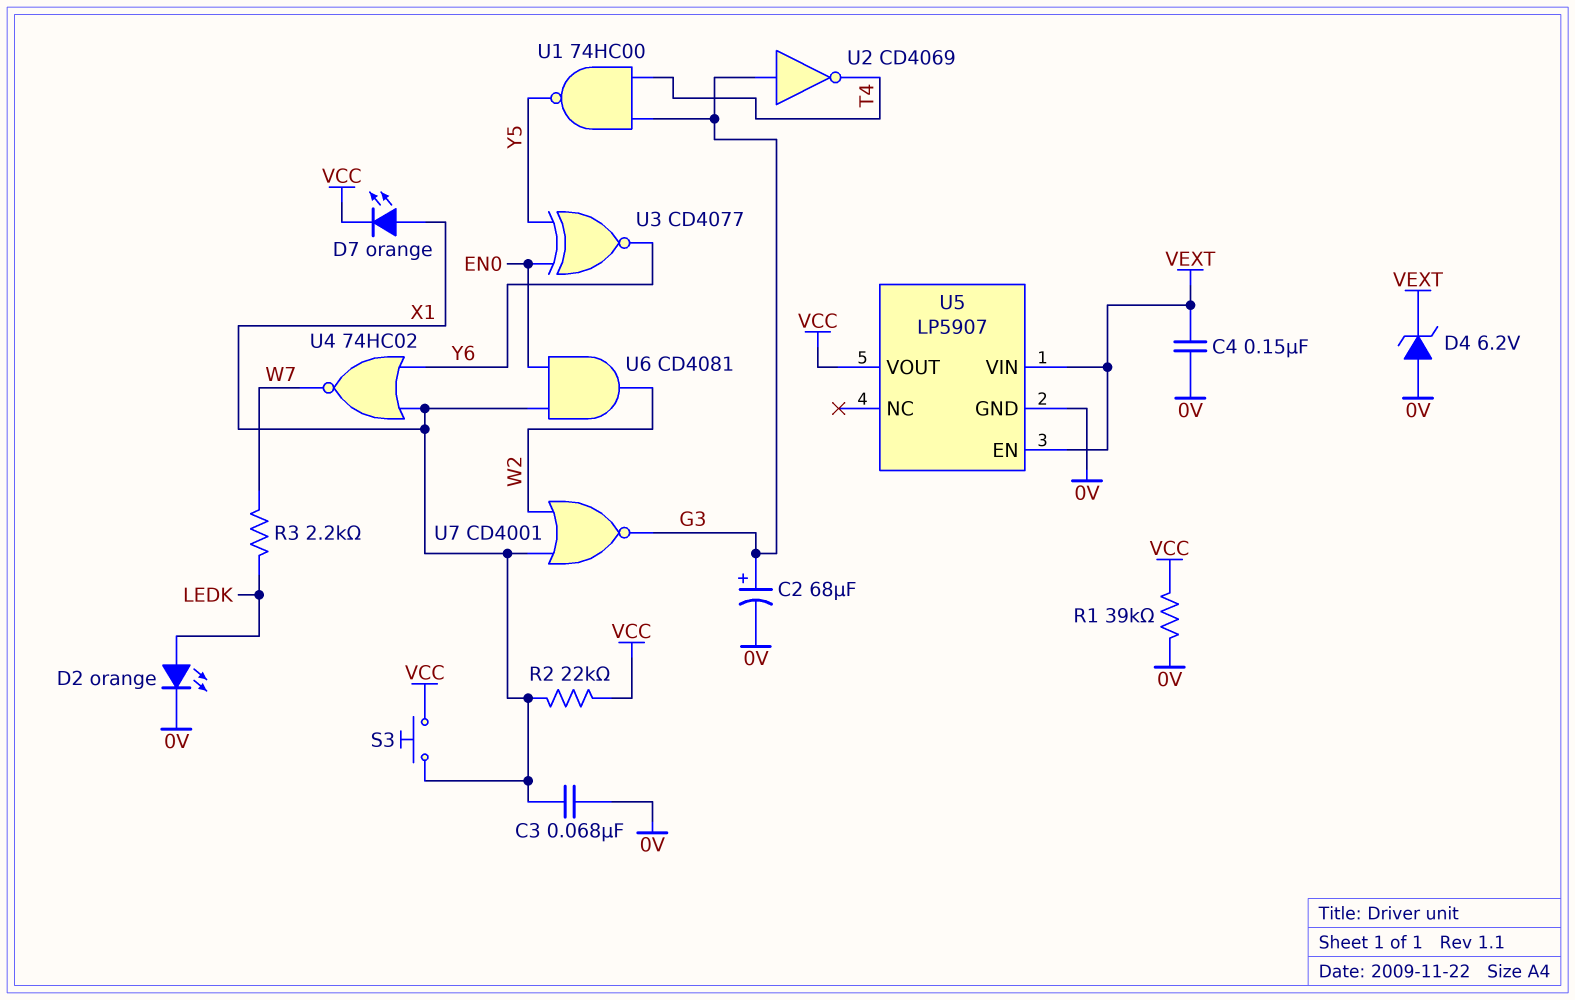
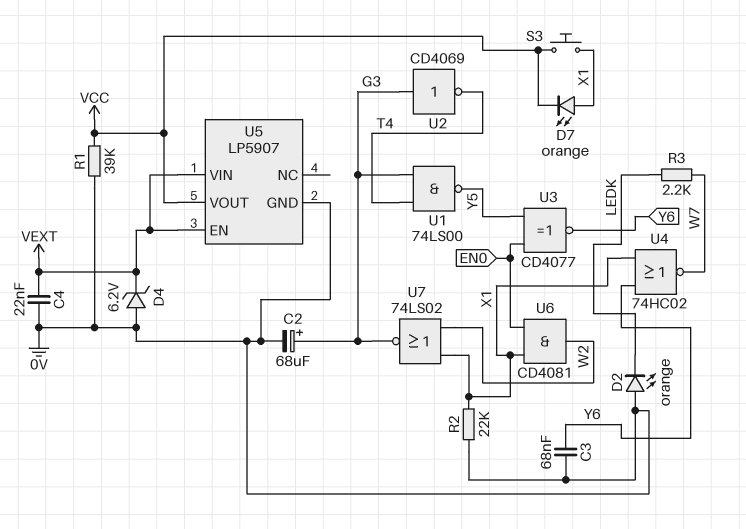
C3: 68nF (0V, X1) -> 68nF (0V, Y6)
C4: 150nF (0V, VEXT) -> 22nF (0V, VEXT)
D2: LED orange (A LEDK, K 0V) -> LED orange (A 0V, K LEDK)
R2: 22k (VCC, X1) -> 22k (0V, X1)
U1: NAND 74HC00 (in G3, in T4, out Y5) -> NAND 74LS00 (in G3, in T4, out Y5)
U7: NOR CD4001 (in W2, in X1, out G3) -> NOR 74LS02 (in W2, in X1, out G3)

